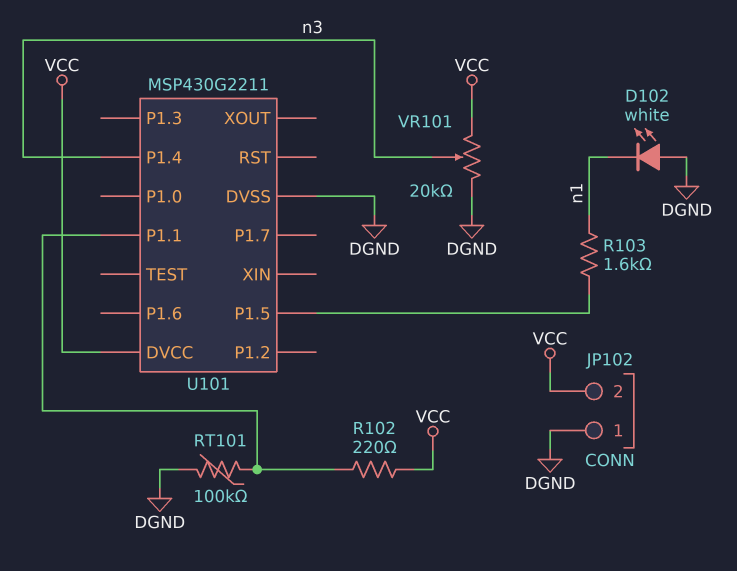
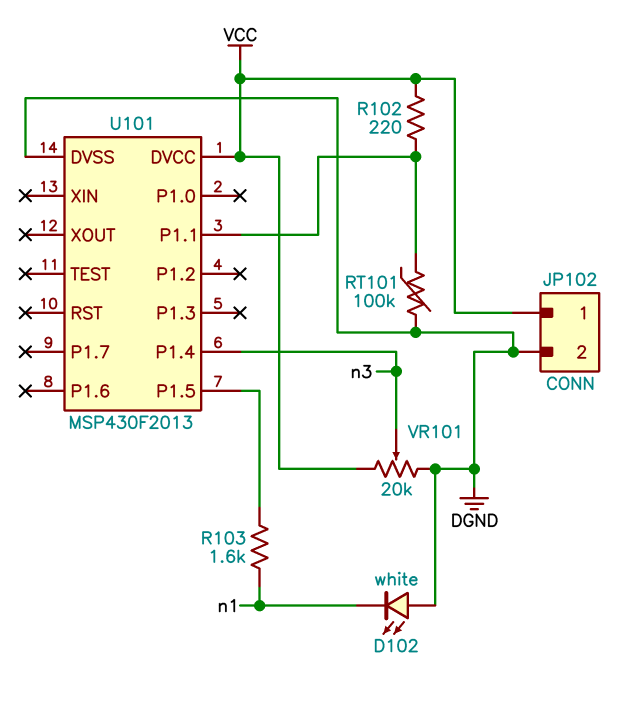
JP102 pin 1: DGND -> VCC
JP102 pin 2: VCC -> DGND
U101: MSP430G2211 -> MSP430F2013

